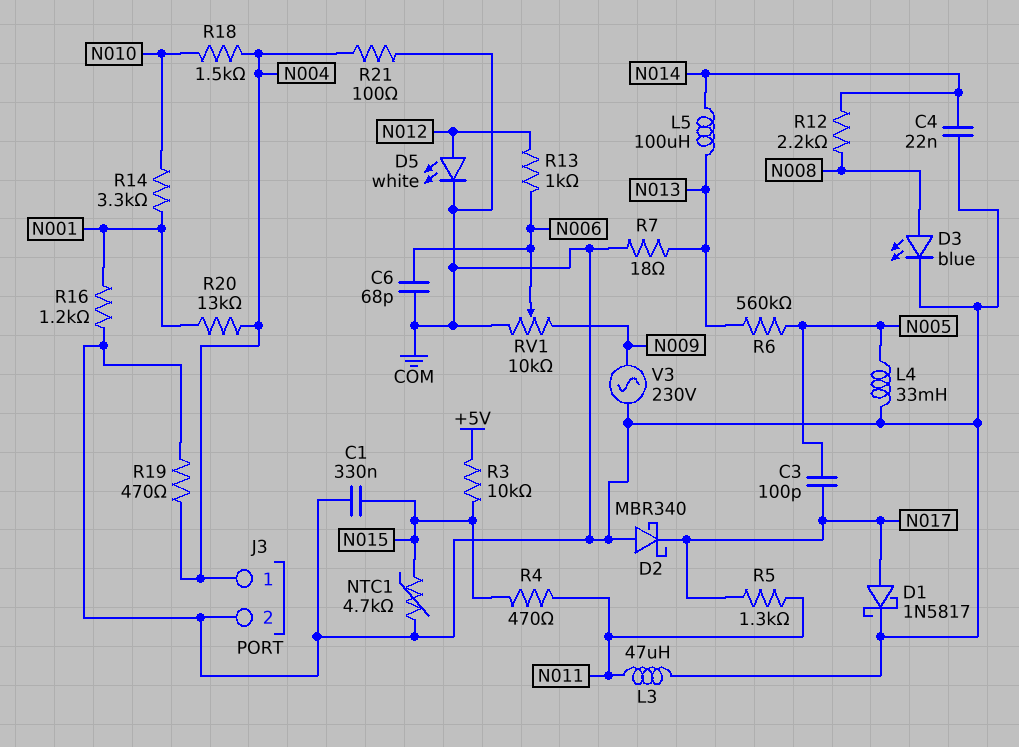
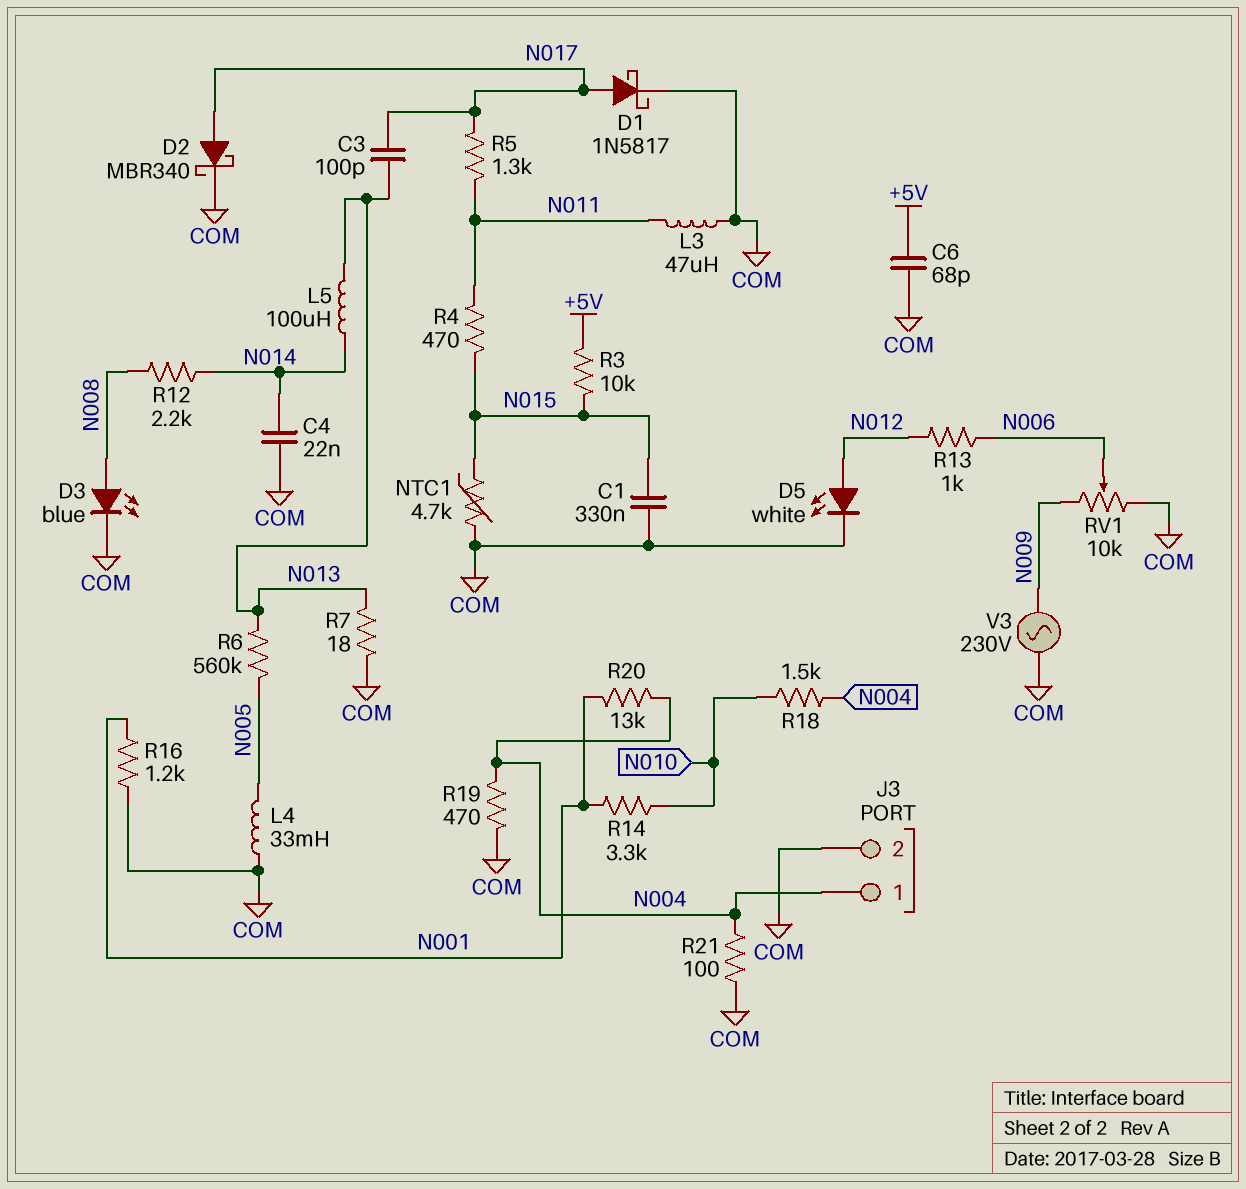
C3: 100pF (N005, N017) -> 100pF (N013, N017)
C6: 68pF (COM, N006) -> 68pF (+5V, COM)
D2: schottky MBR340 (A COM, K N017) -> schottky MBR340 (A N017, K COM)

